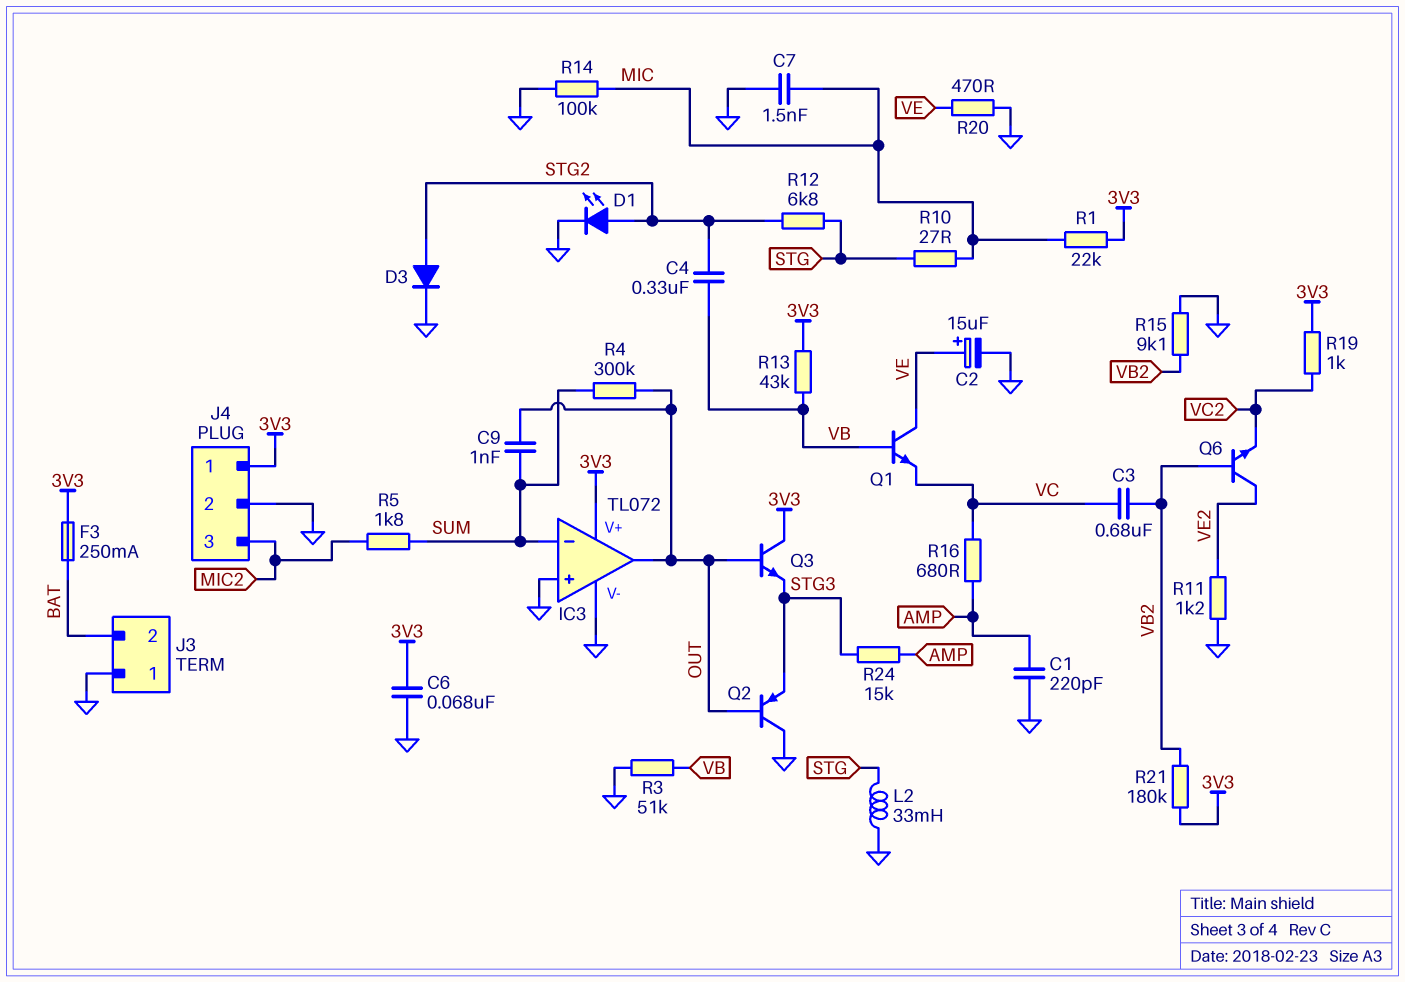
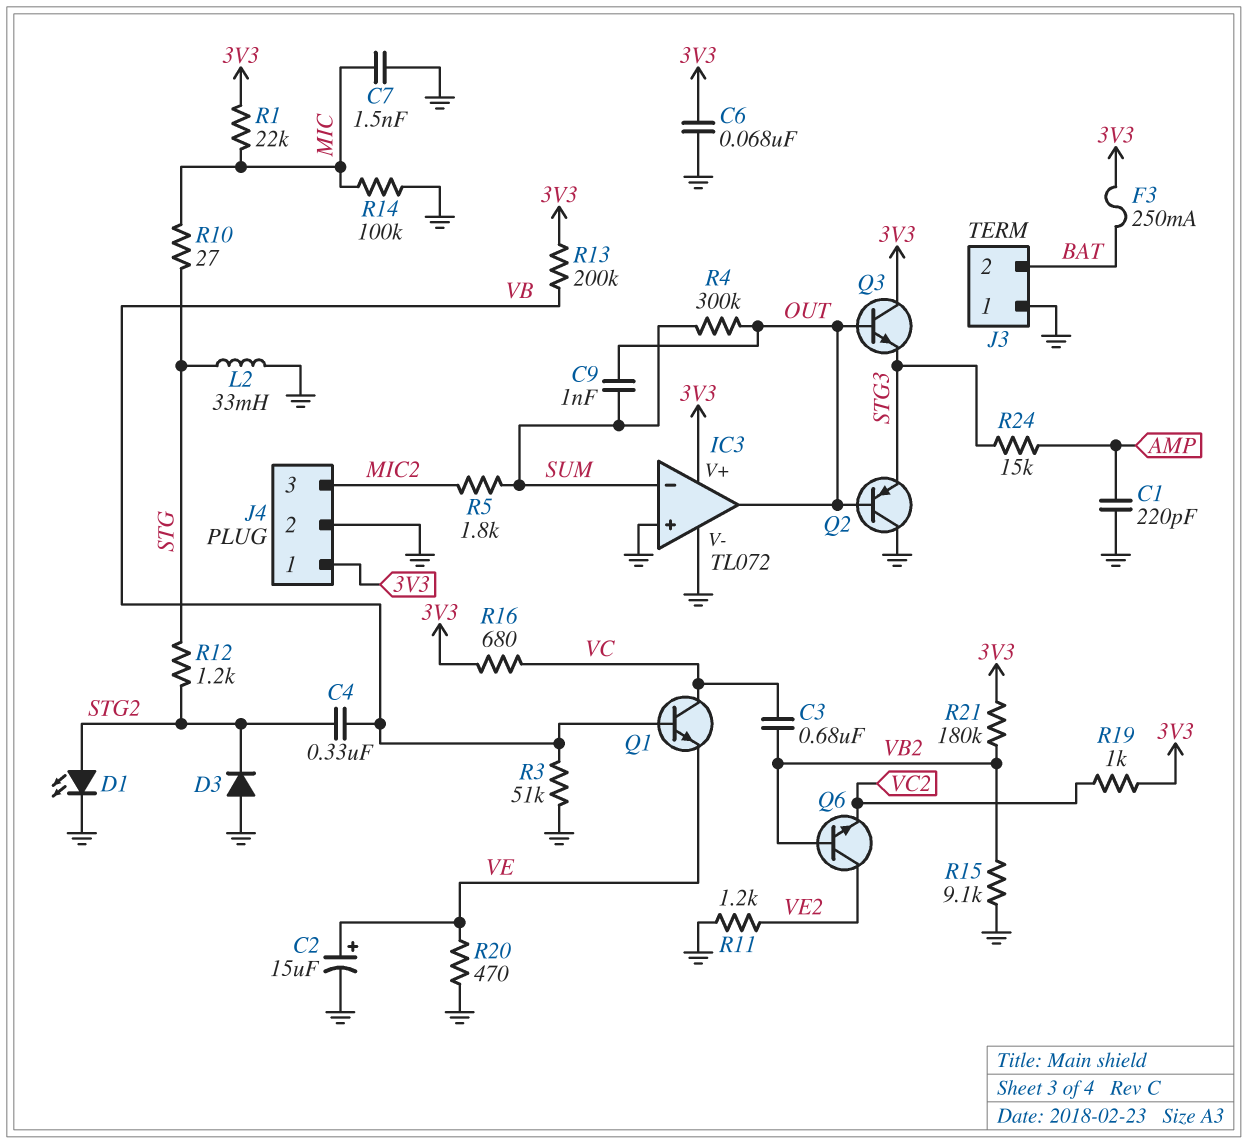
D3: diode (A STG2, K GND) -> diode (A GND, K STG2)
Q1: NPN (B VB, C VE, E VC) -> NPN (B VB, C VC, E VE)
R12: 6.8k (STG, STG2) -> 1.2k (STG, STG2)
R13: 43k (3V3, VB) -> 200k (3V3, VB)
R16: 680 (AMP, VC) -> 680 (3V3, VC)

